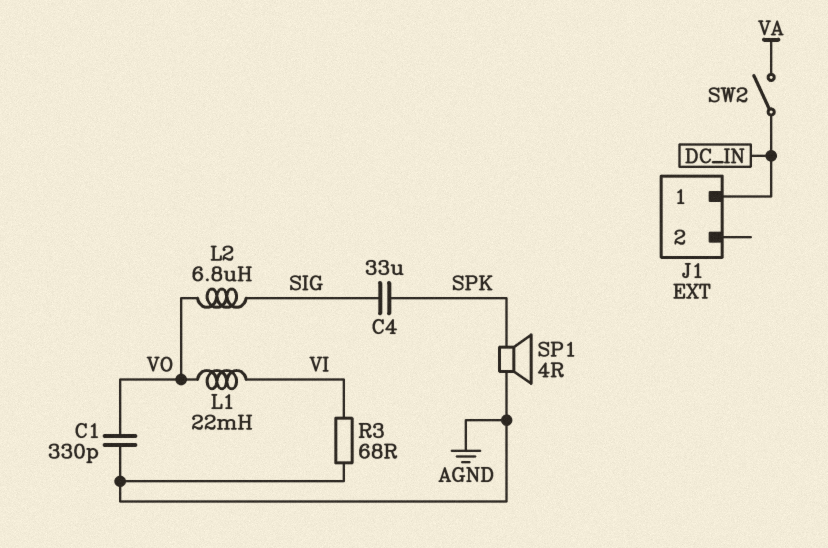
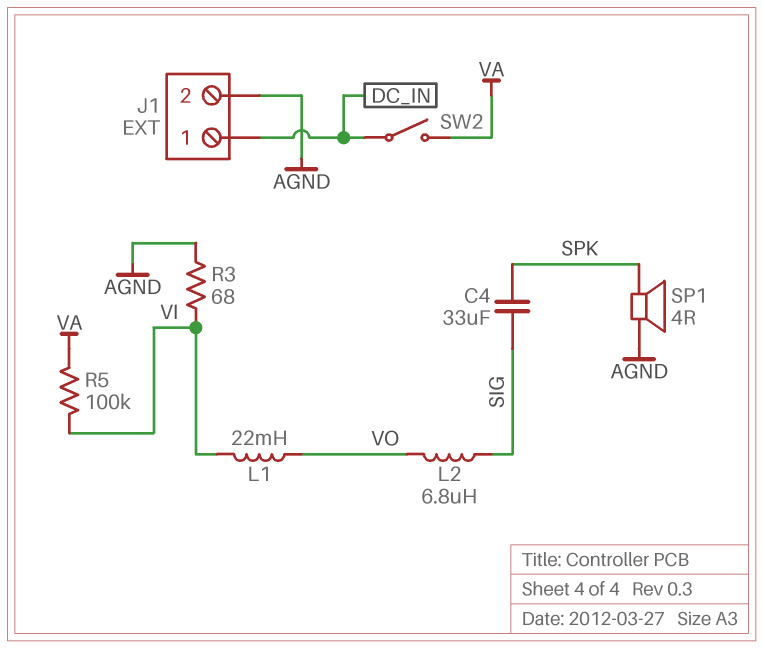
C1: 330pF (AGND, VO) -> none
J1 pin 2: none -> AGND
R5: none -> 100k (VA, VI)

